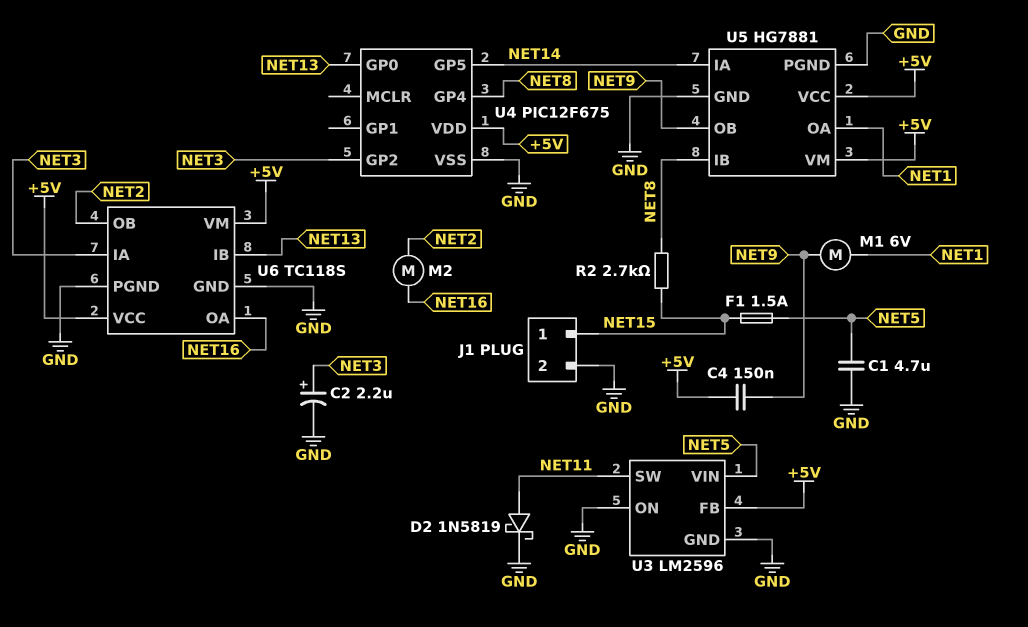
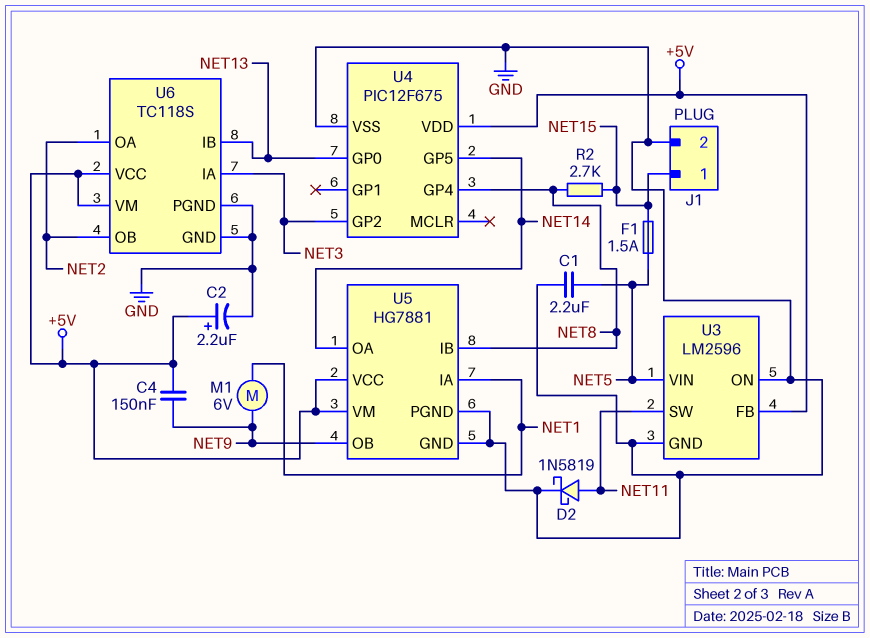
C1: 4.7uF (GND, NET5) -> 2.2uF (GND, NET5)
C2: 2.2uF (plus NET3, minus GND) -> 2.2uF (plus +5V, minus GND)
M2: motor (NET2, NET16) -> none
U5 pin IA: NET14 -> NET1
U5 pin OA: NET1 -> NET14
U6 pin OA: NET16 -> NET2

